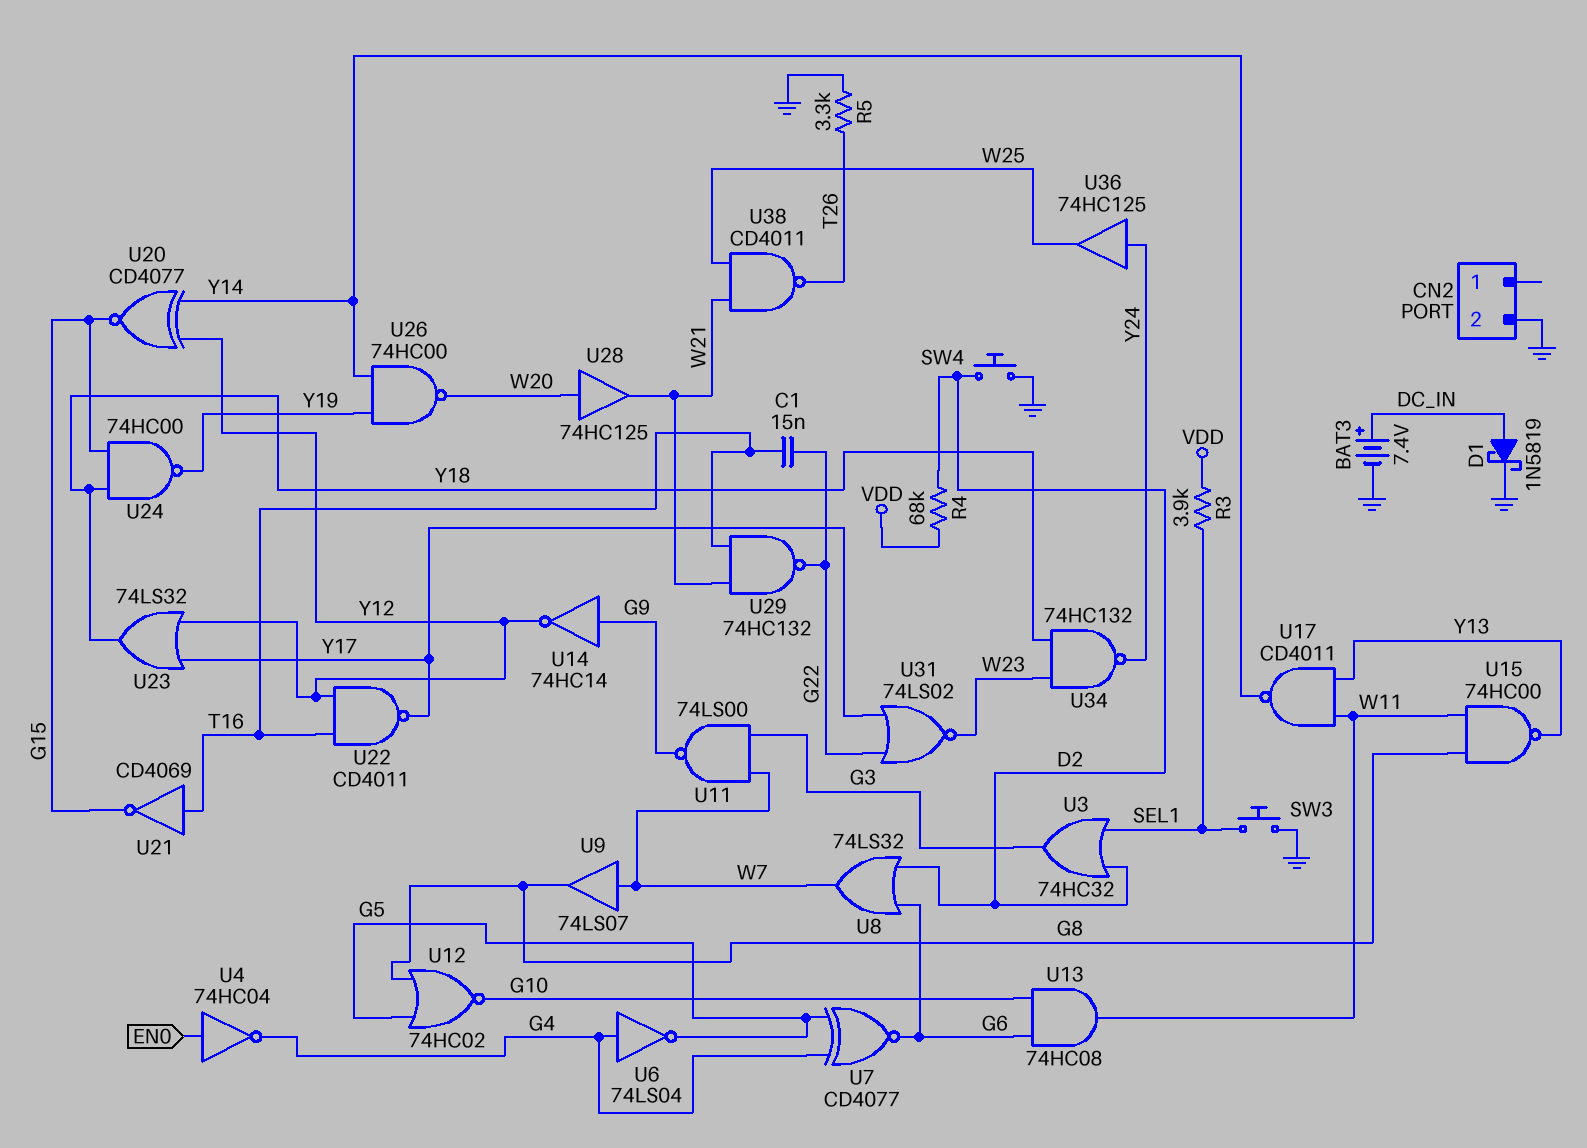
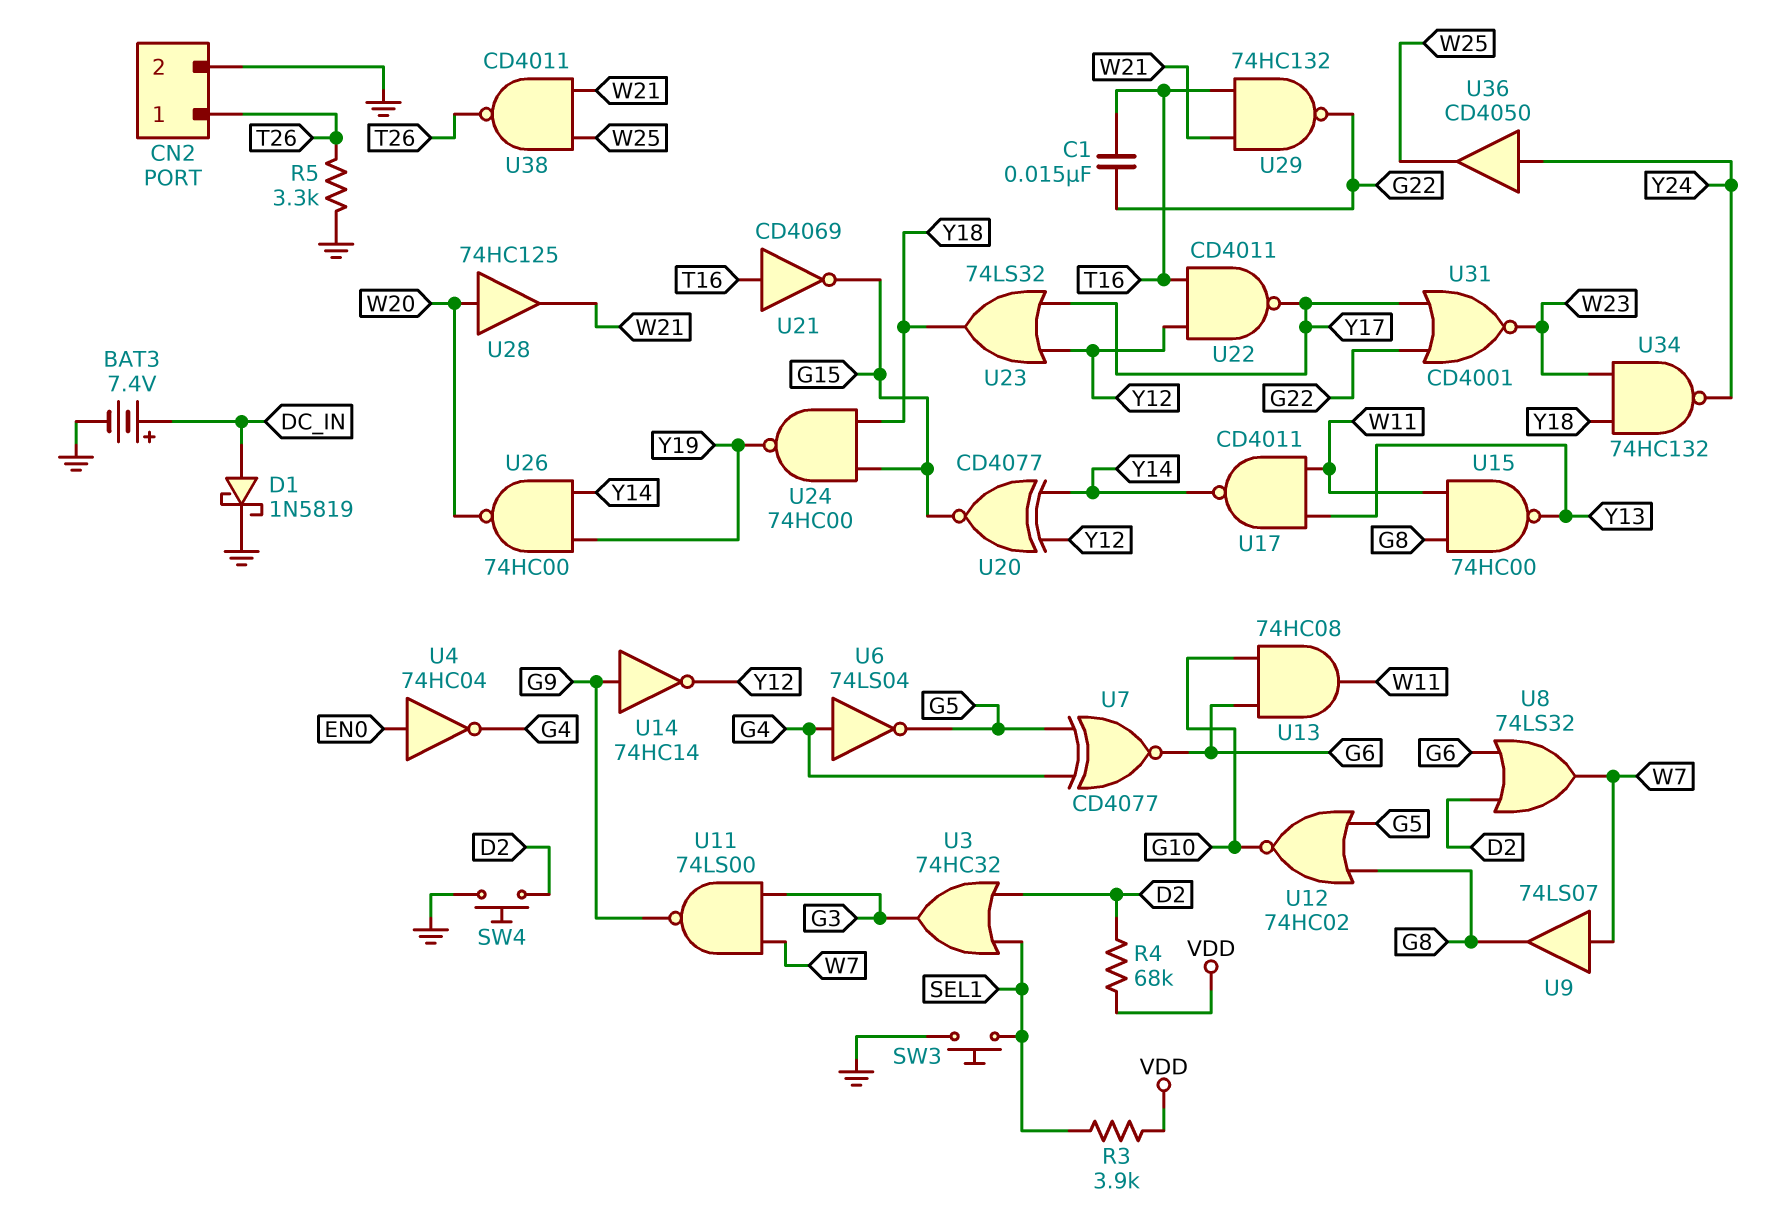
CN2 pin 1: none -> T26
U31: NOR 74LS02 (in G22, in Y17, out W23) -> NOR CD4001 (in G22, in Y17, out W23)
U36: buffer 74HC125 (in Y24, out W25) -> buffer CD4050 (in Y24, out W25)

